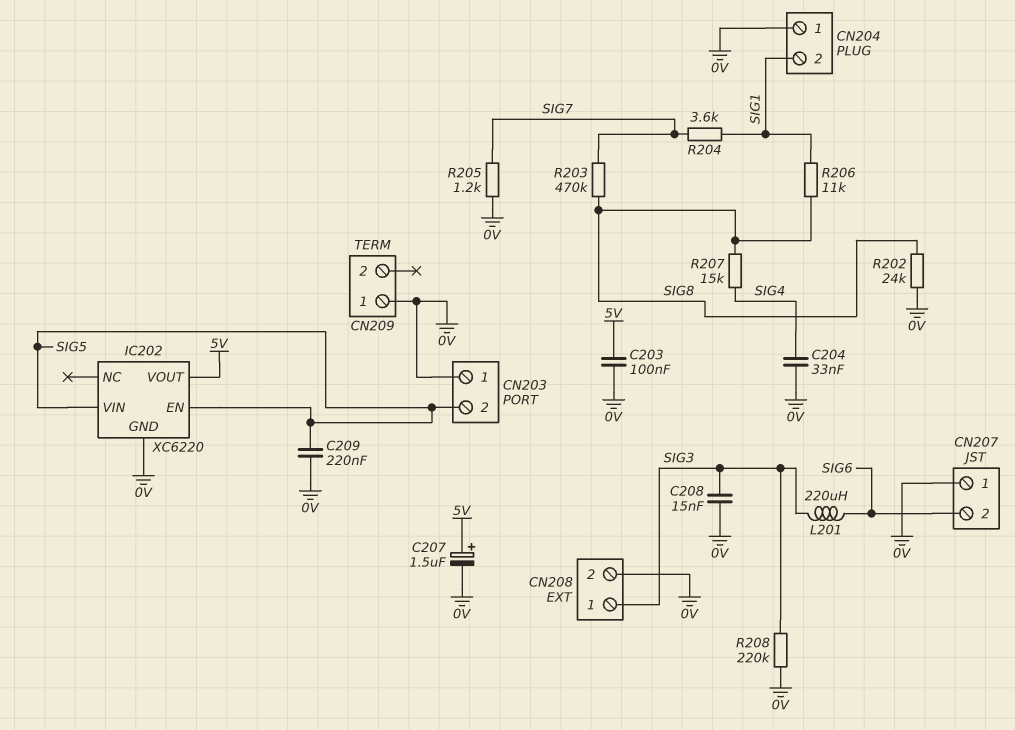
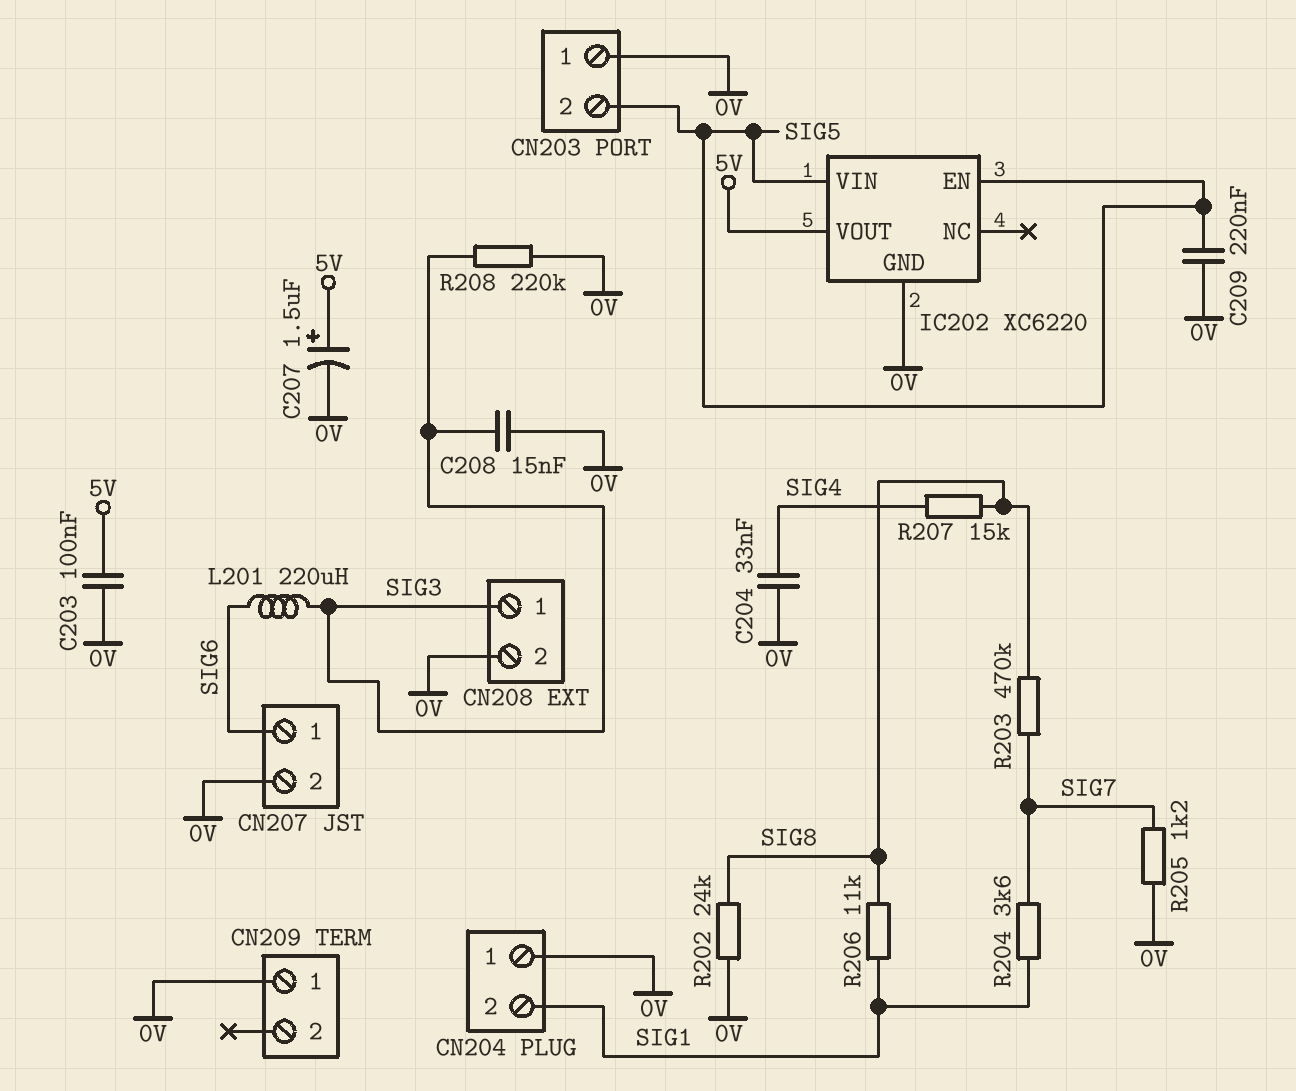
CN207 pin 1: 0V -> SIG6
CN207 pin 2: SIG6 -> 0V

